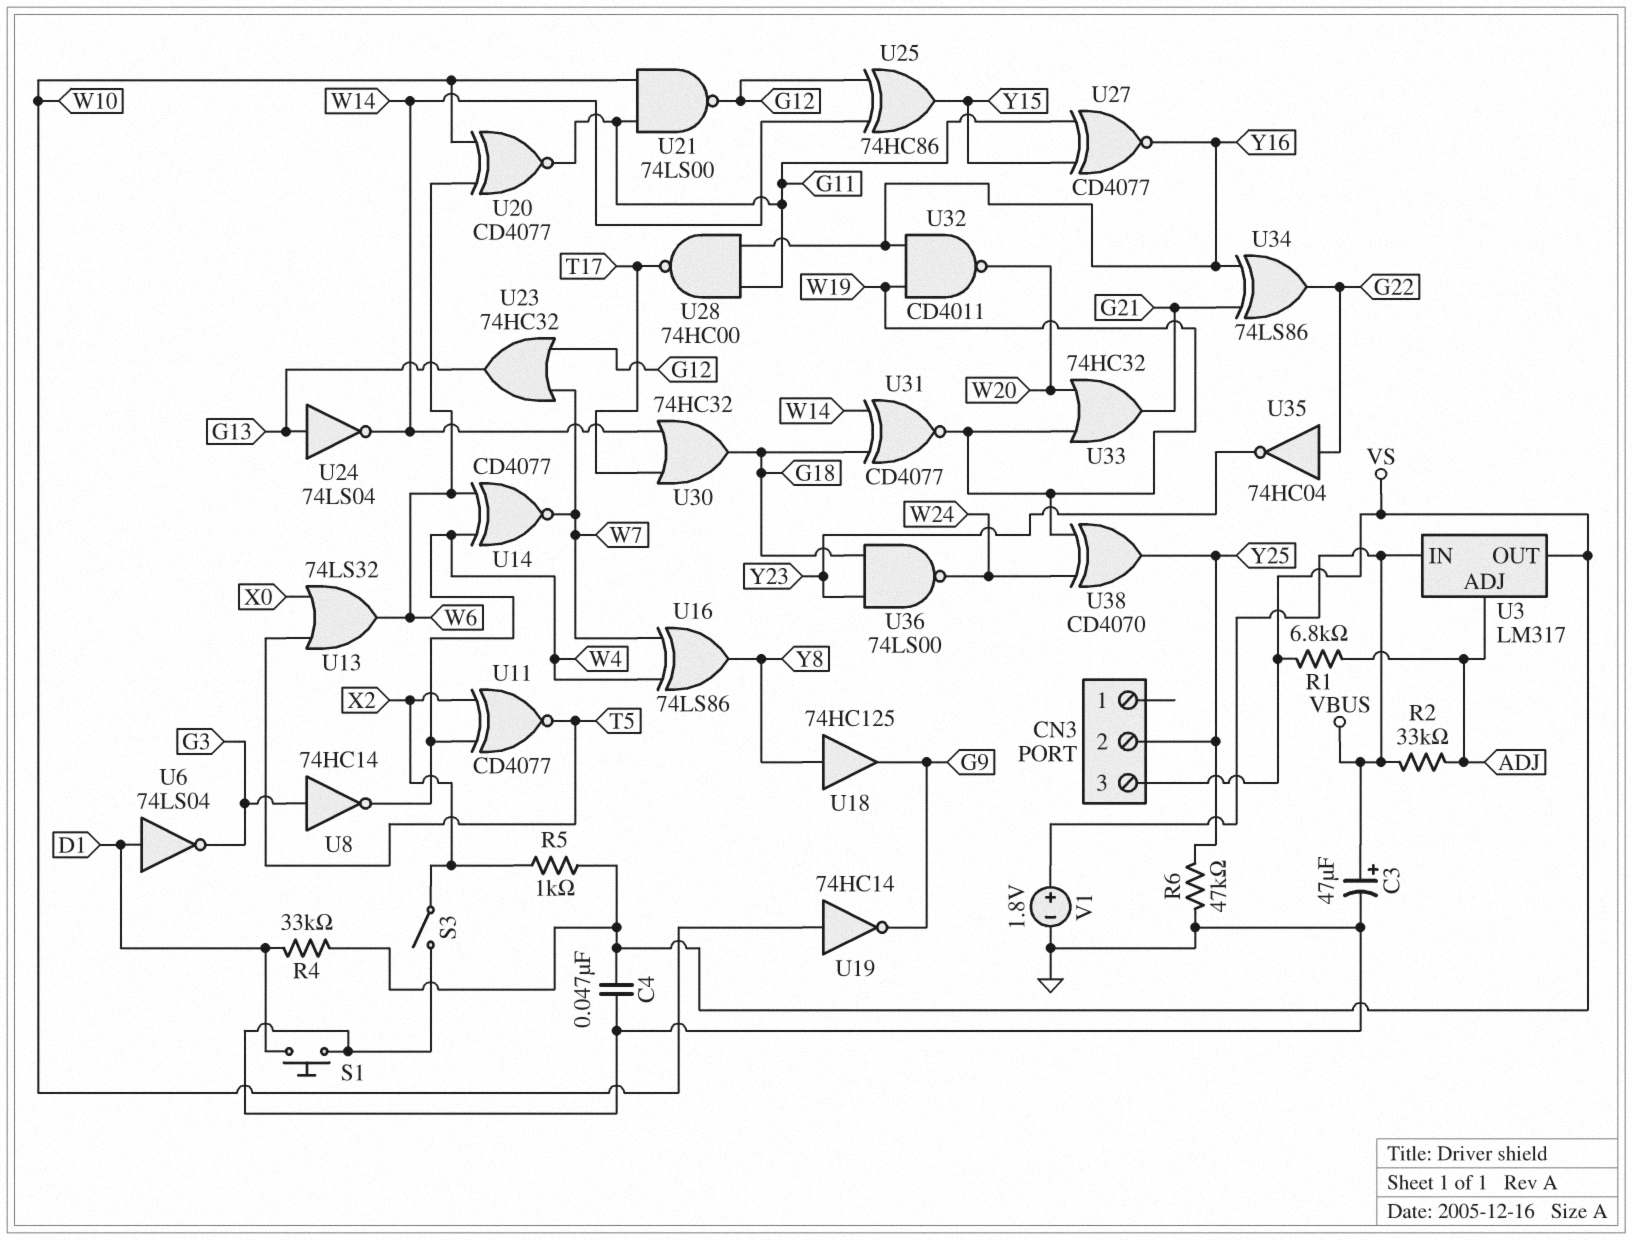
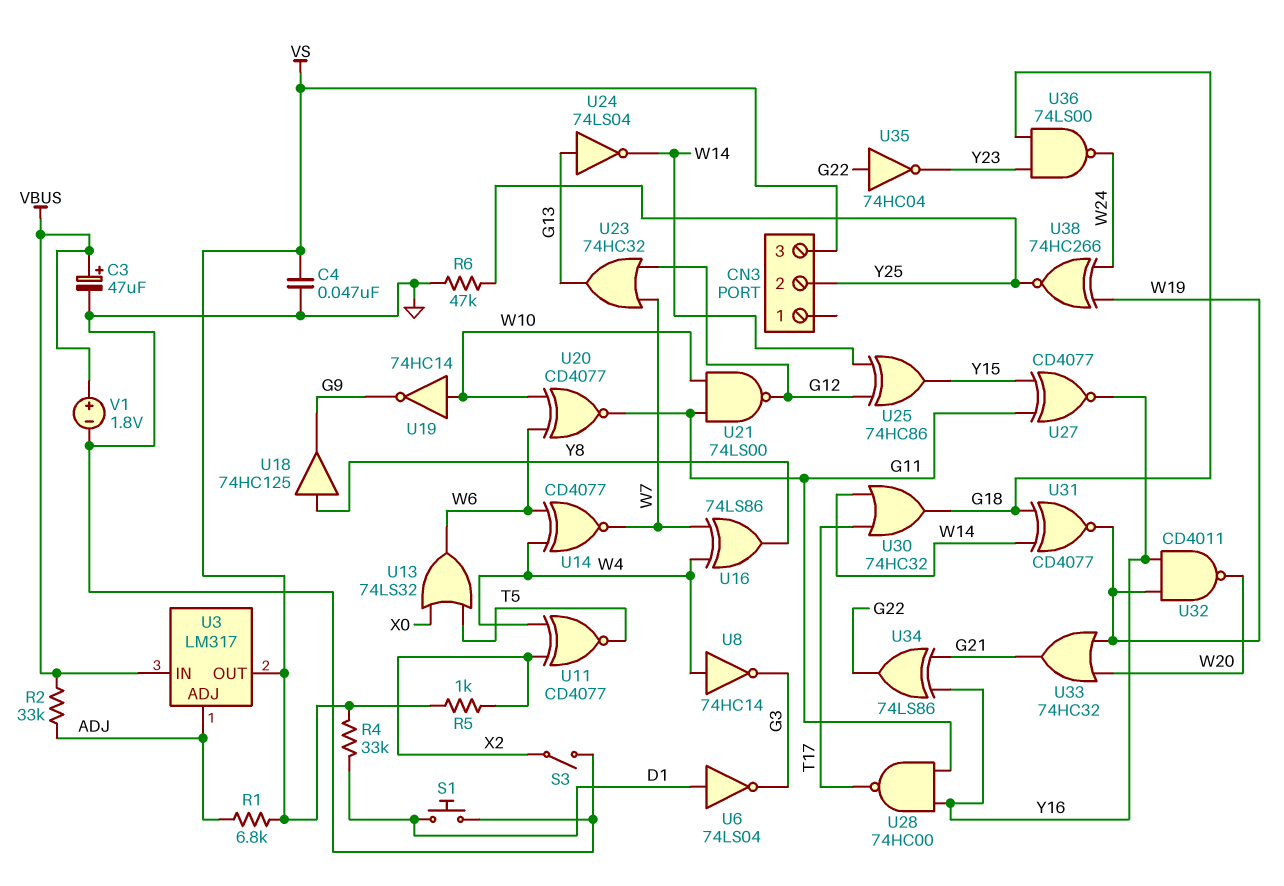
U8: NOT 74HC14 (in G3, out W4) -> NOT 74HC14 (in W4, out G3)
U38: XOR CD4070 (in W19, in W24, out Y25) -> XNOR 74HC266 (in W19, in W24, out Y25)

